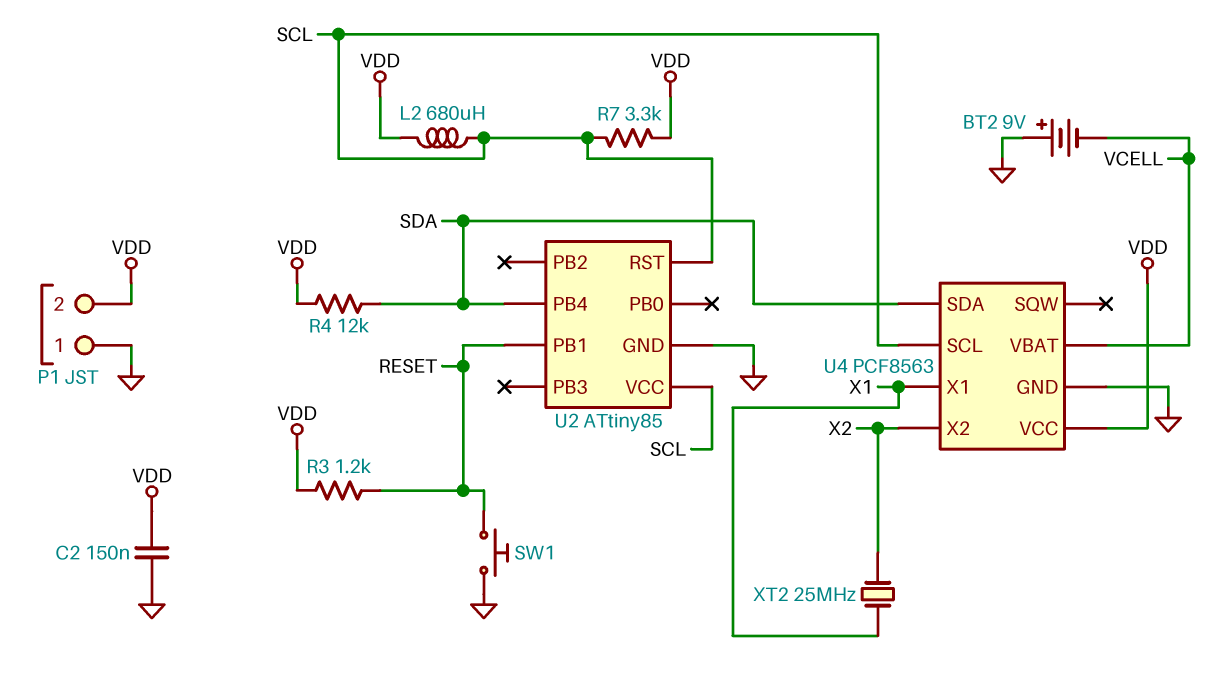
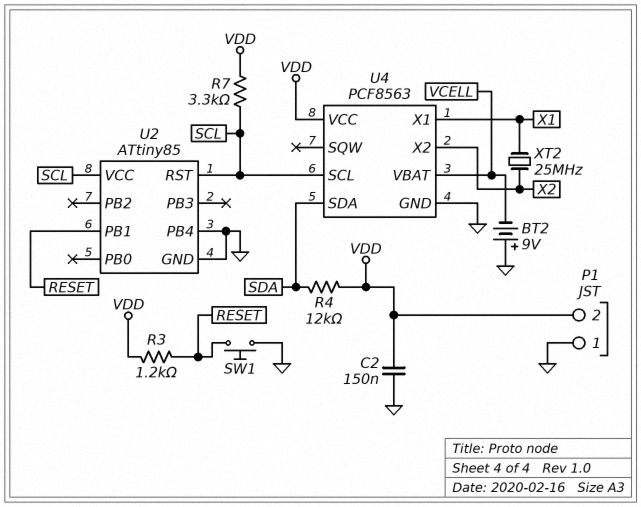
L2: 680uH (SCL, VDD) -> none
U2 pin PB4: SDA -> GND

